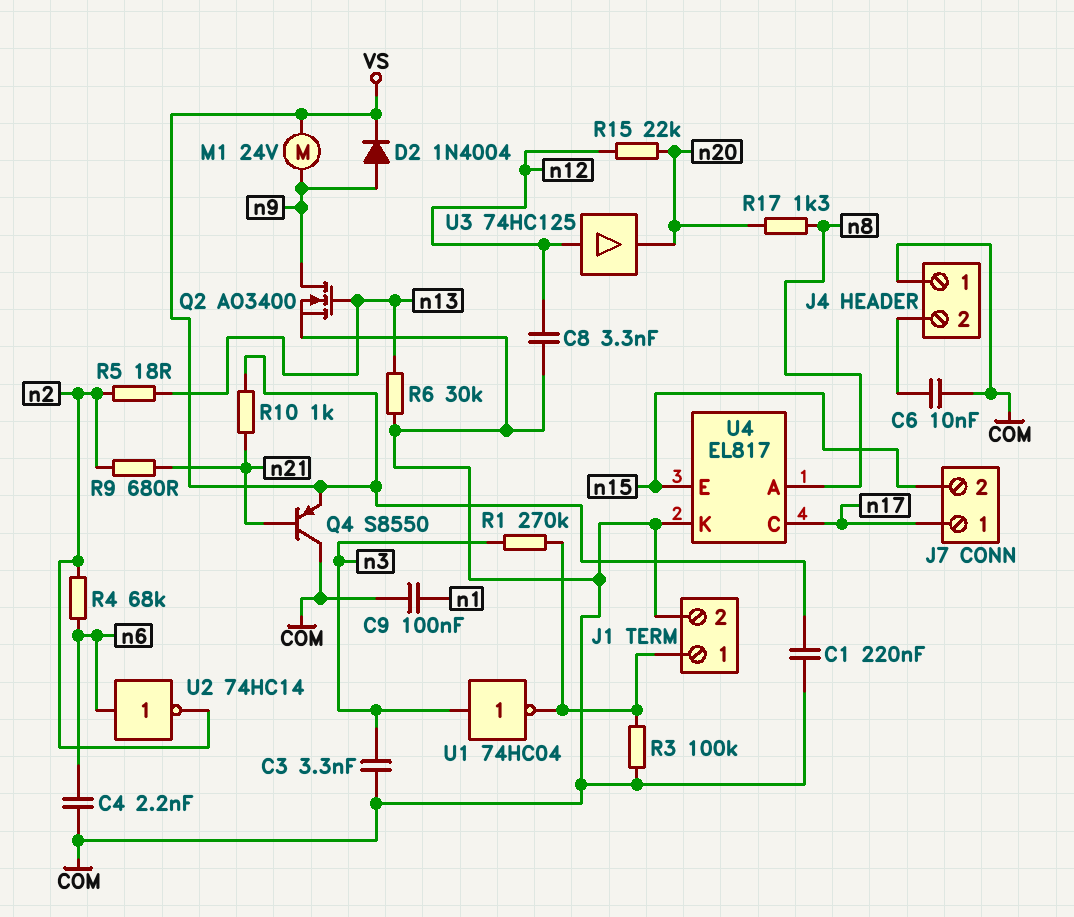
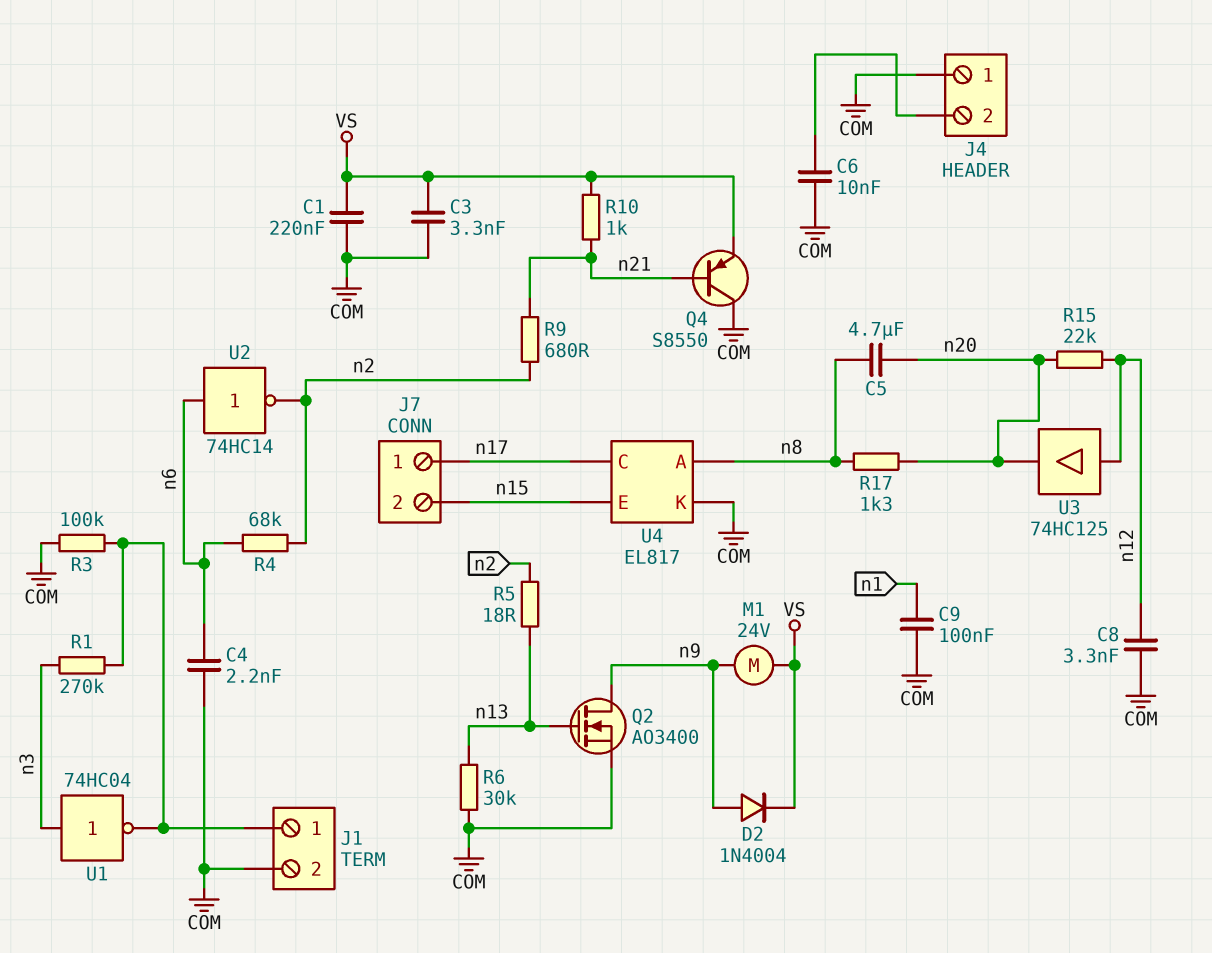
C3: 3.3nF (COM, n3) -> 3.3nF (COM, VS)
C5: none -> 4.7uF (n8, n20)

